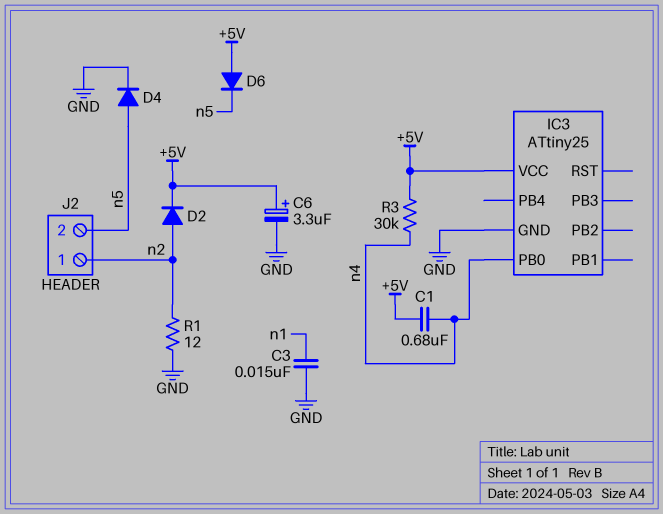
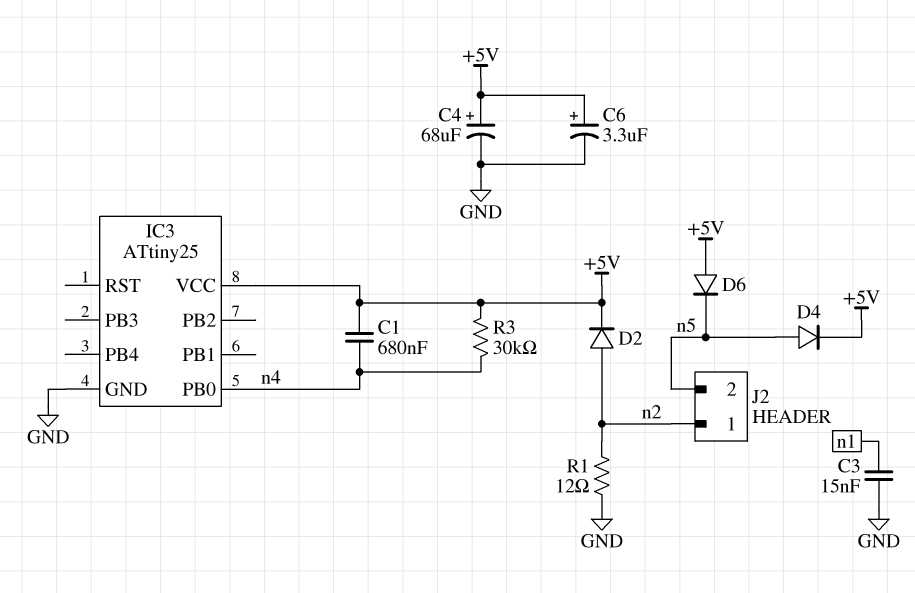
C4: none -> 68uF (plus +5V, minus GND)
D4: diode (A n5, K GND) -> diode (A n5, K +5V)

